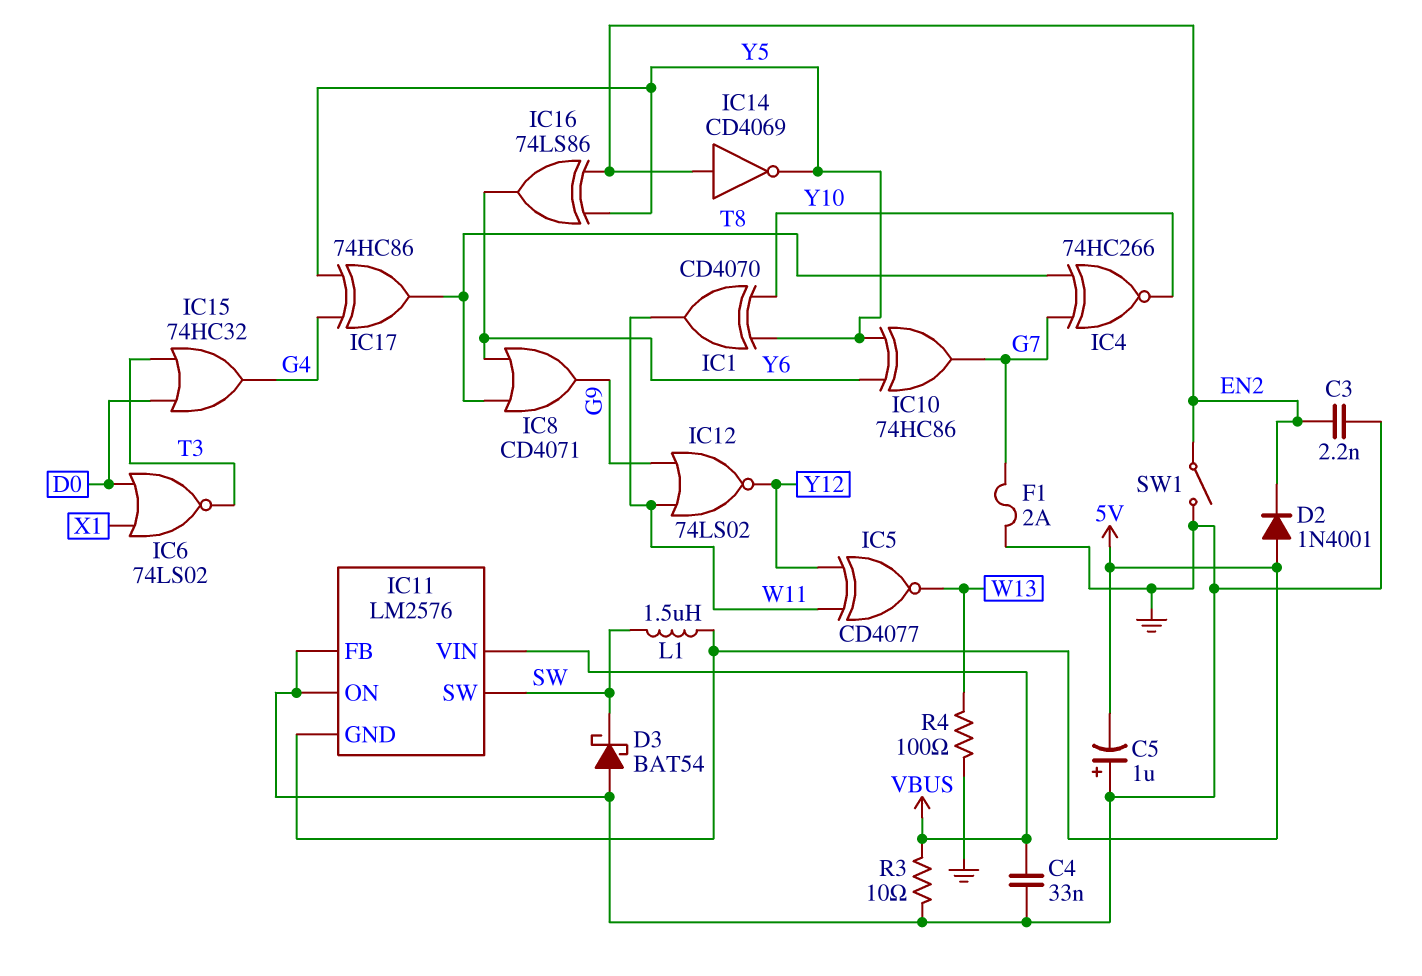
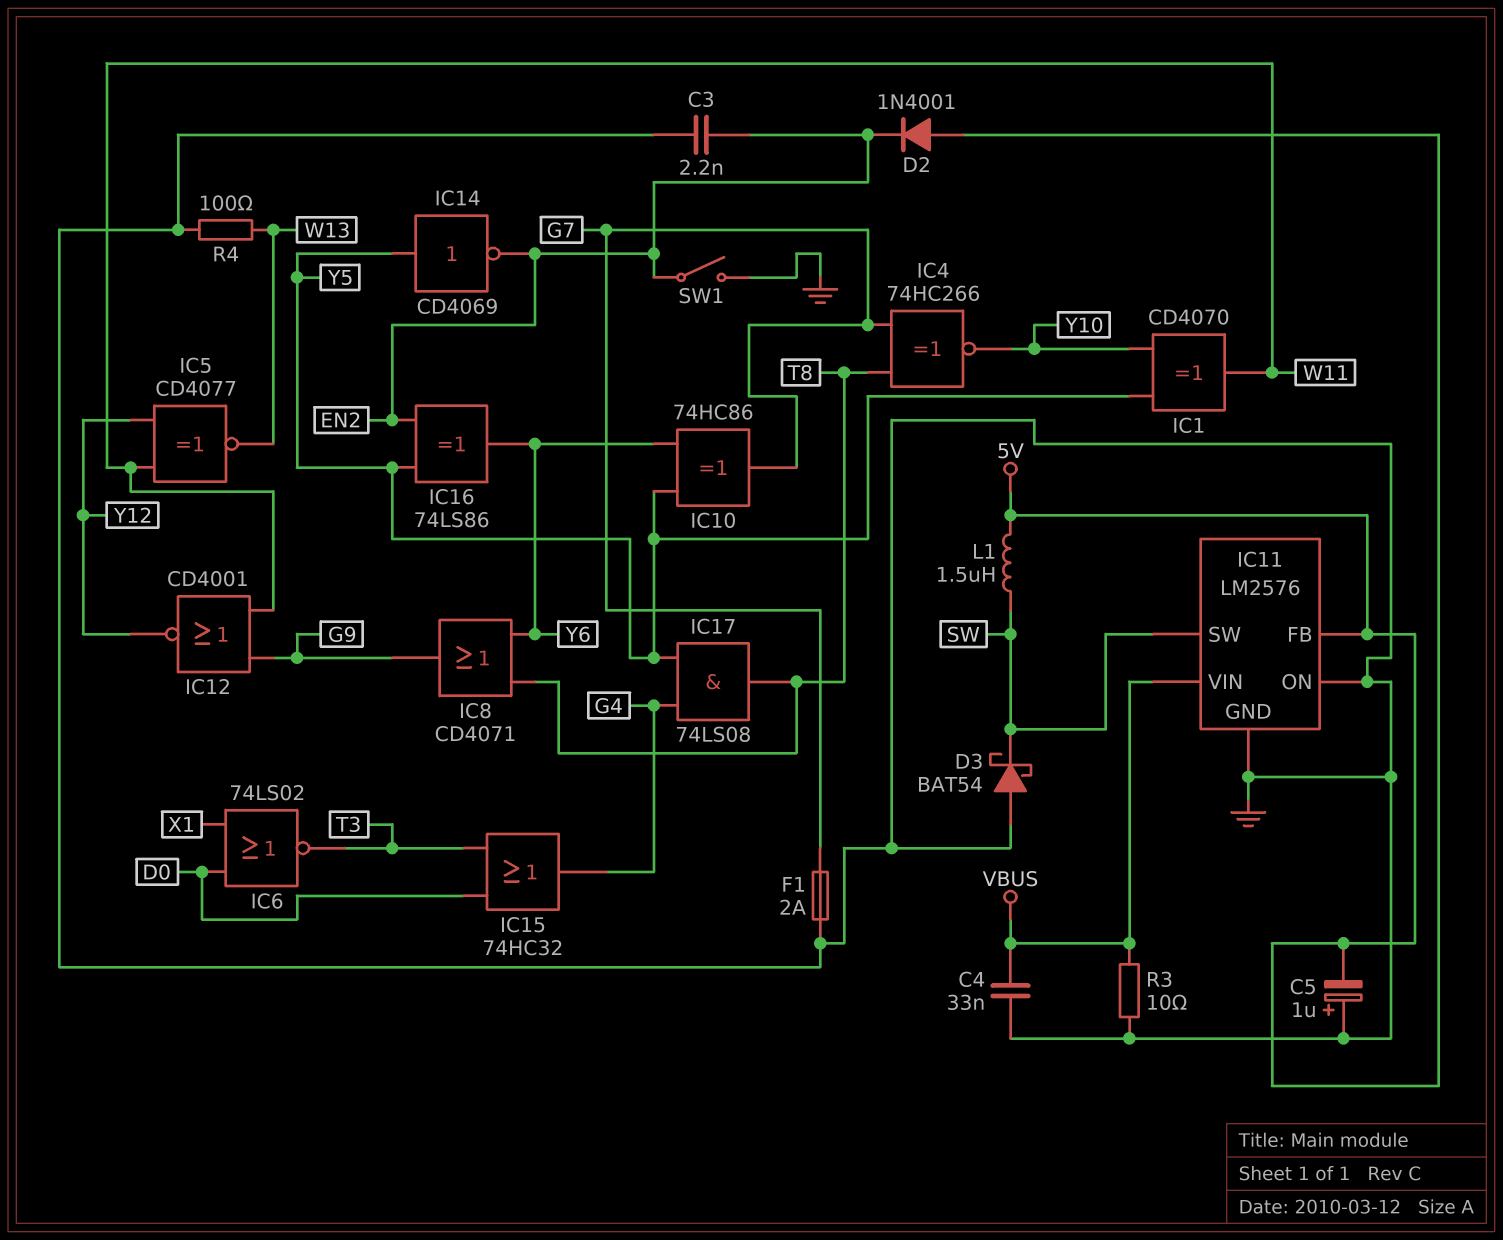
IC11 pin FB: GND -> 5V
IC11 pin GND: 5V -> GND
IC12: NOR 74LS02 (in G9, in W11, out Y12) -> NOR CD4001 (in G9, in W11, out Y12)
IC14: NOT CD4069 (in EN2, out Y5) -> NOT CD4069 (in Y5, out EN2)
IC17: XOR 74HC86 (in G4, in Y5, out T8) -> AND 74LS08 (in G4, in Y5, out T8)

